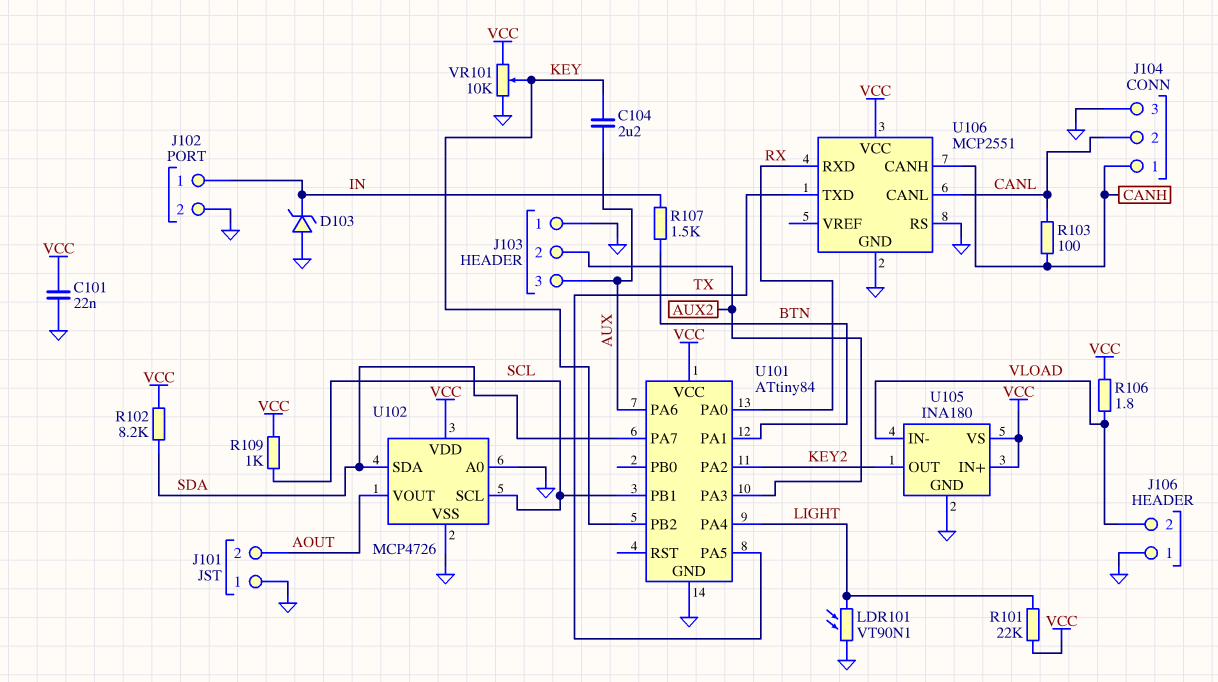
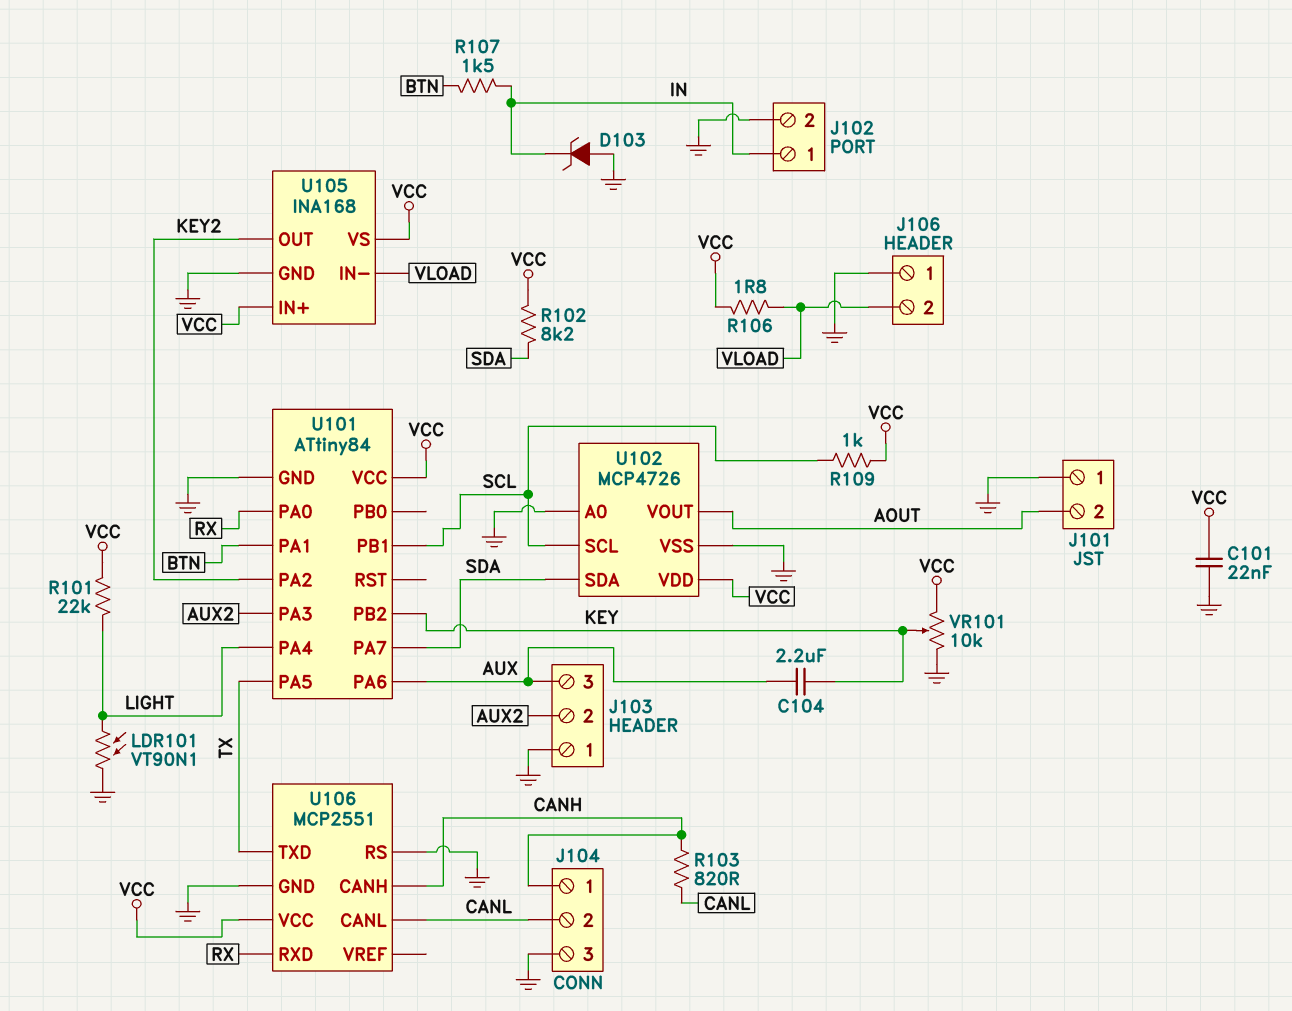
R103: 100 (CANH, CANL) -> 820 (CANH, CANL)
U105: INA180 -> INA168

